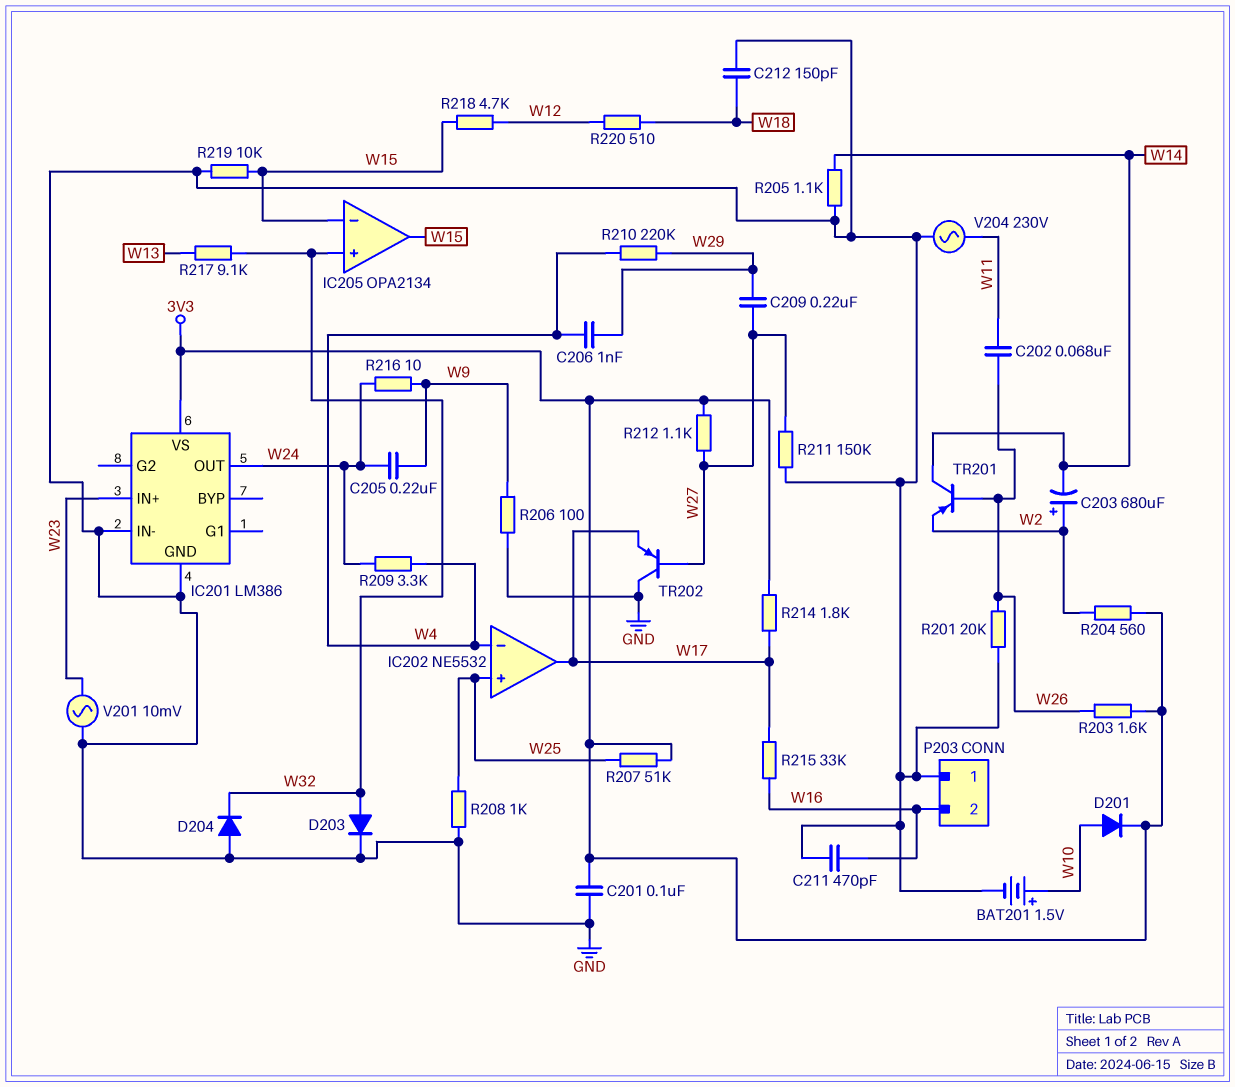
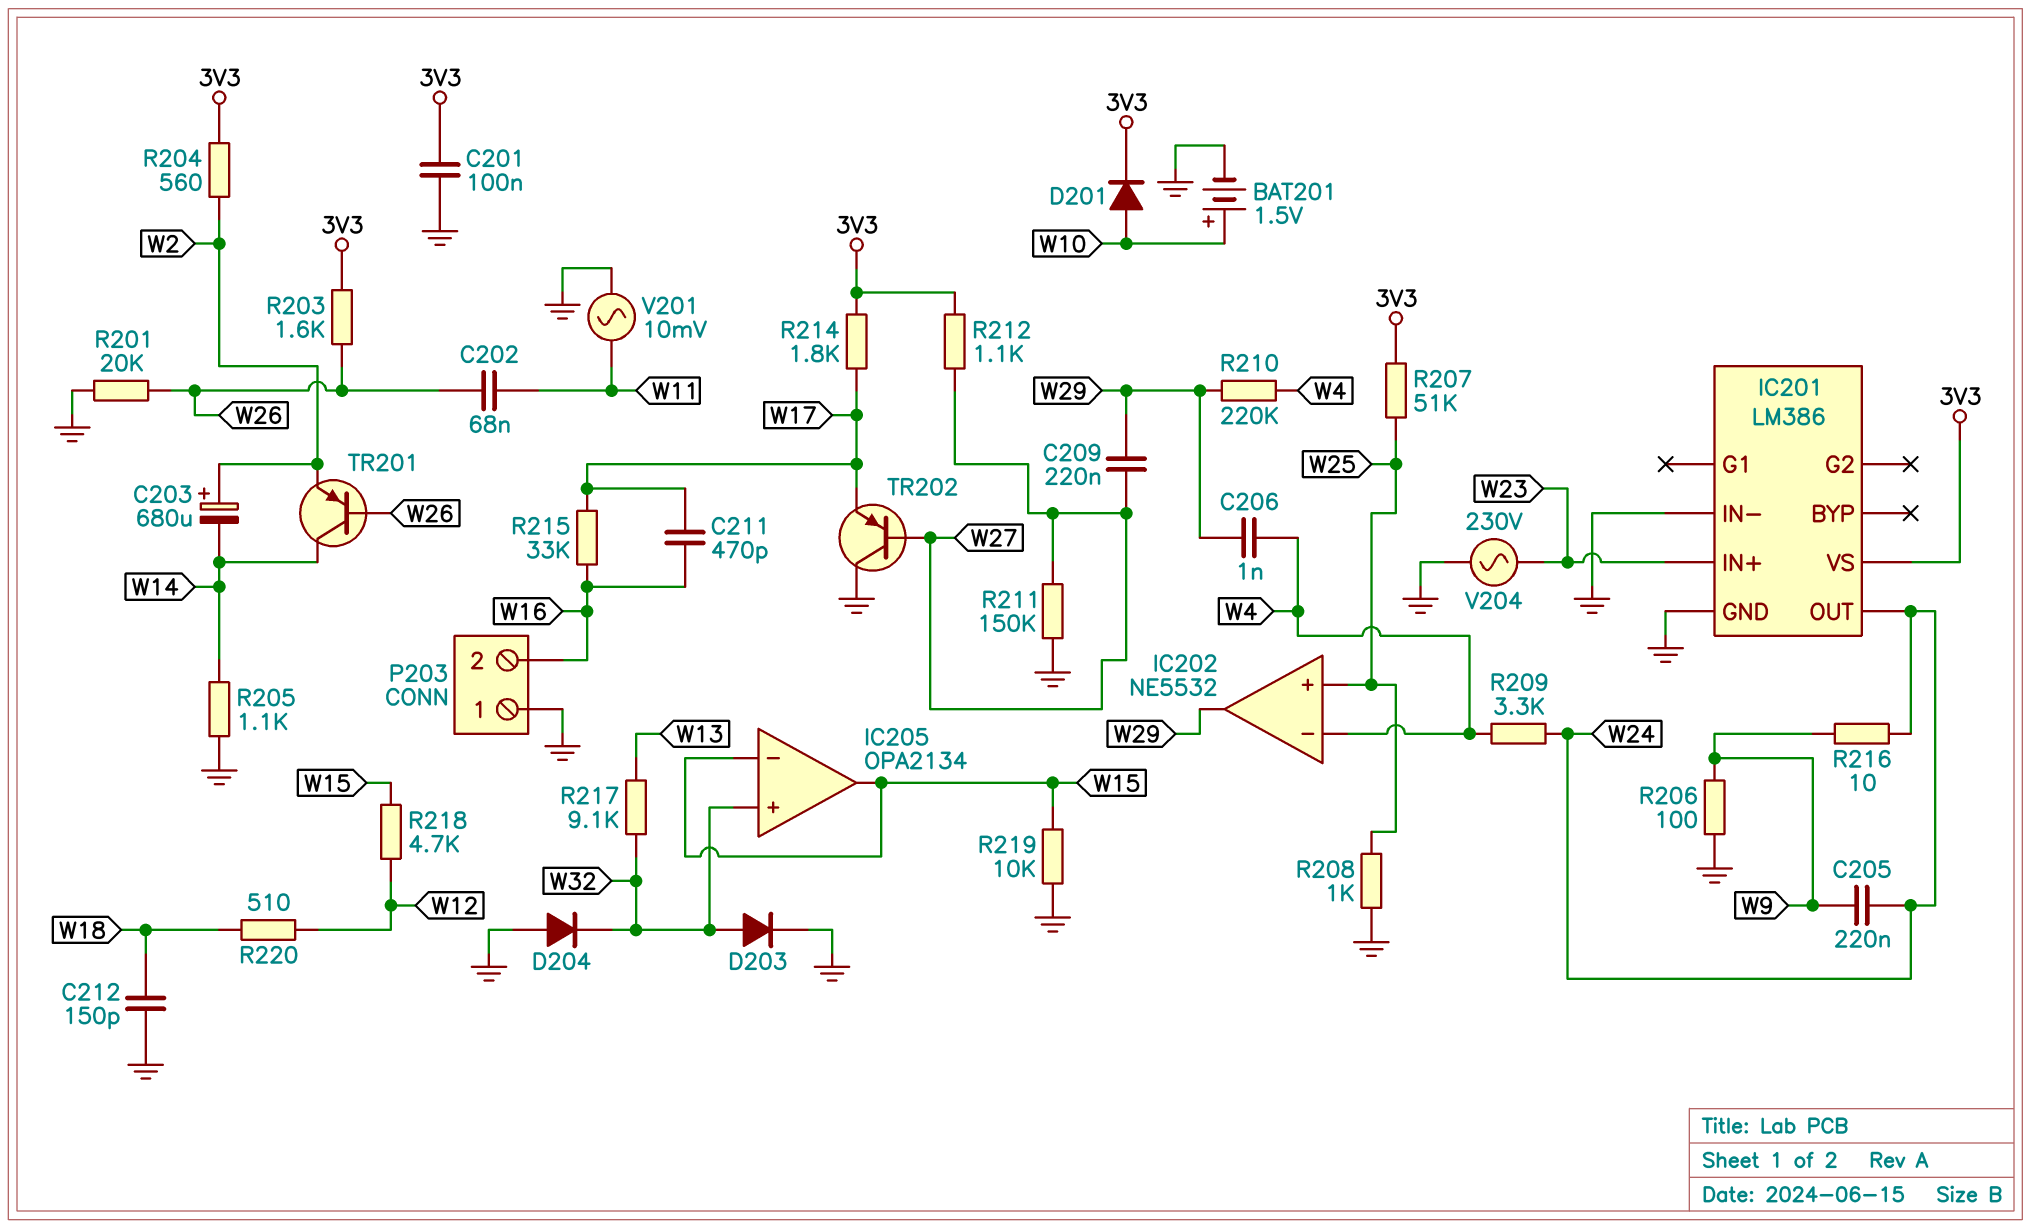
C211: 470pF (GND, W16) -> 470pF (W16, W17)
IC202 pin out: W17 -> W29
V201: AC 10mV (GND, W23) -> AC 10mV (GND, W11)
V204: AC 230V (GND, W11) -> AC 230V (GND, W23)

